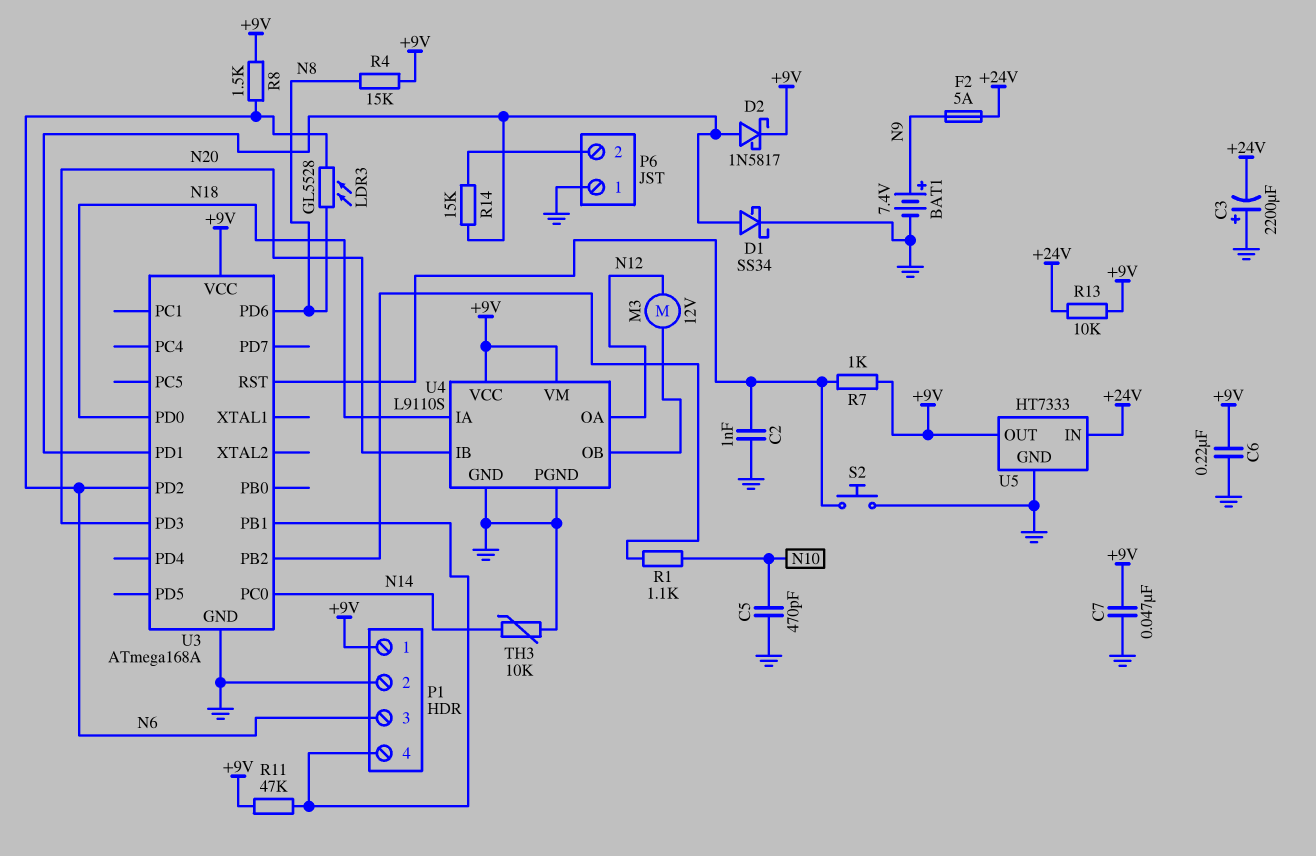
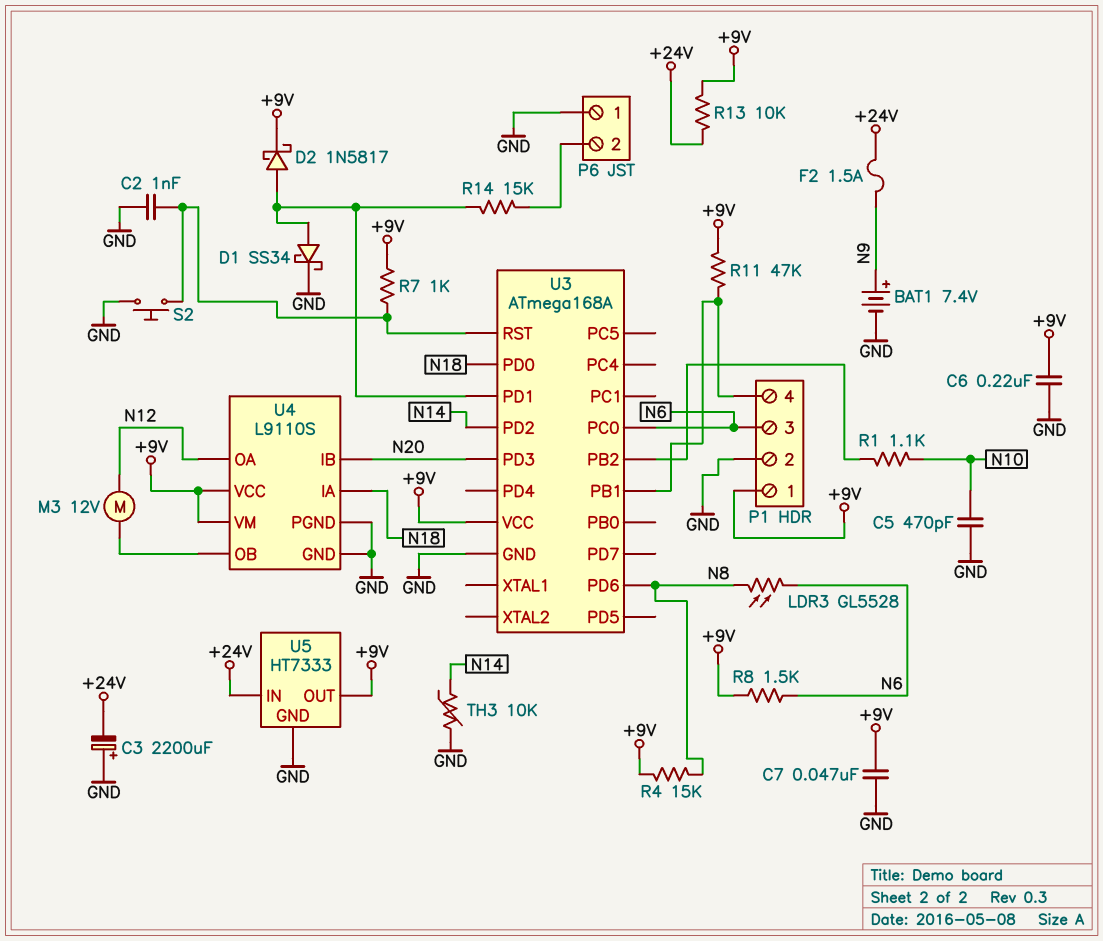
F2: 5A (+24V, N9) -> 1.5A (+24V, N9)
U3 pin PC0: N14 -> N6
U3 pin PD2: N6 -> N14

